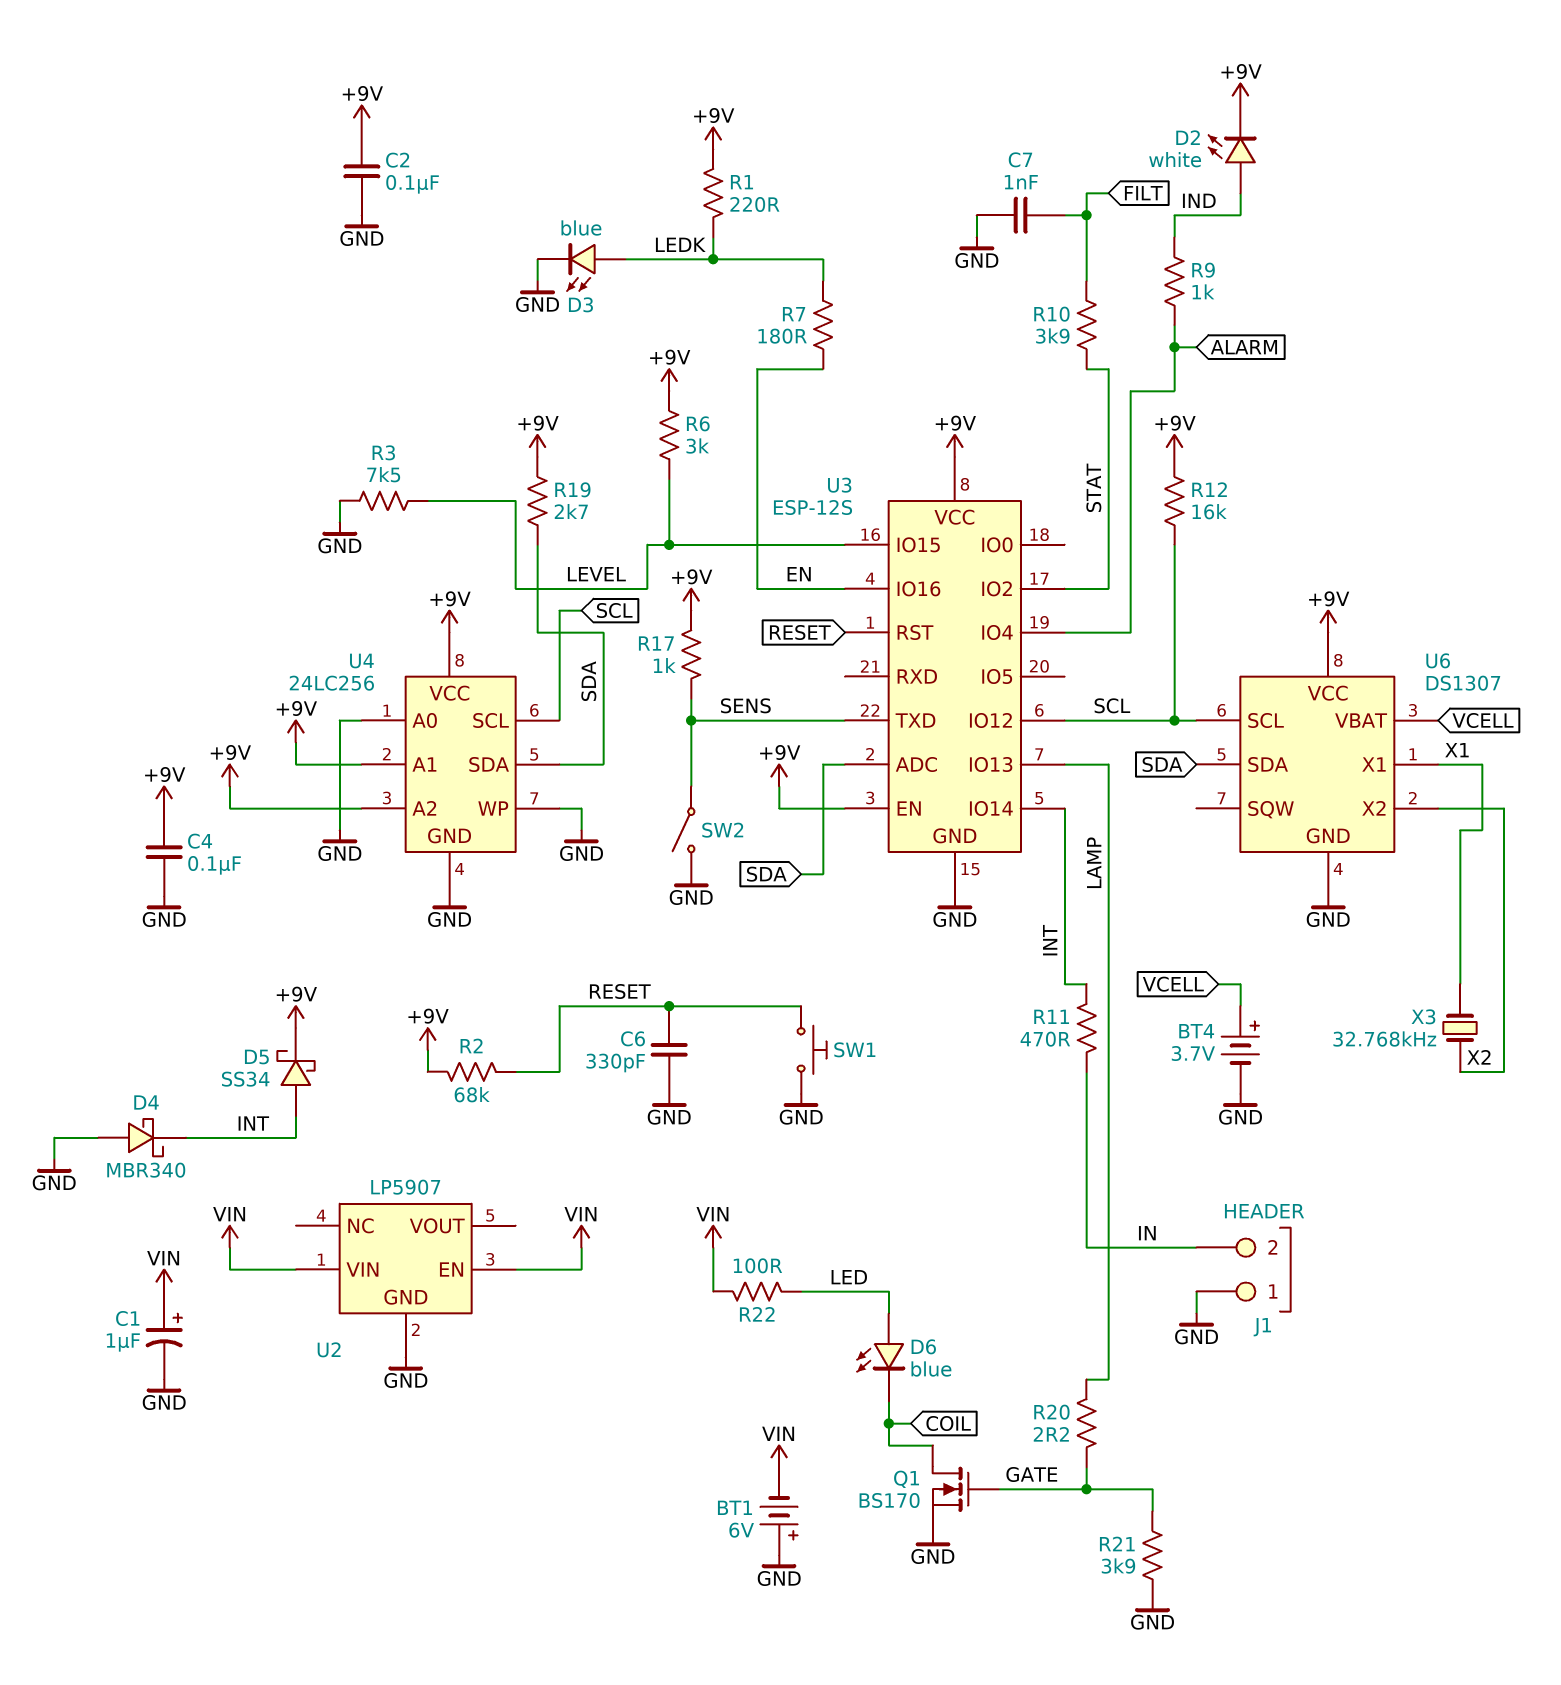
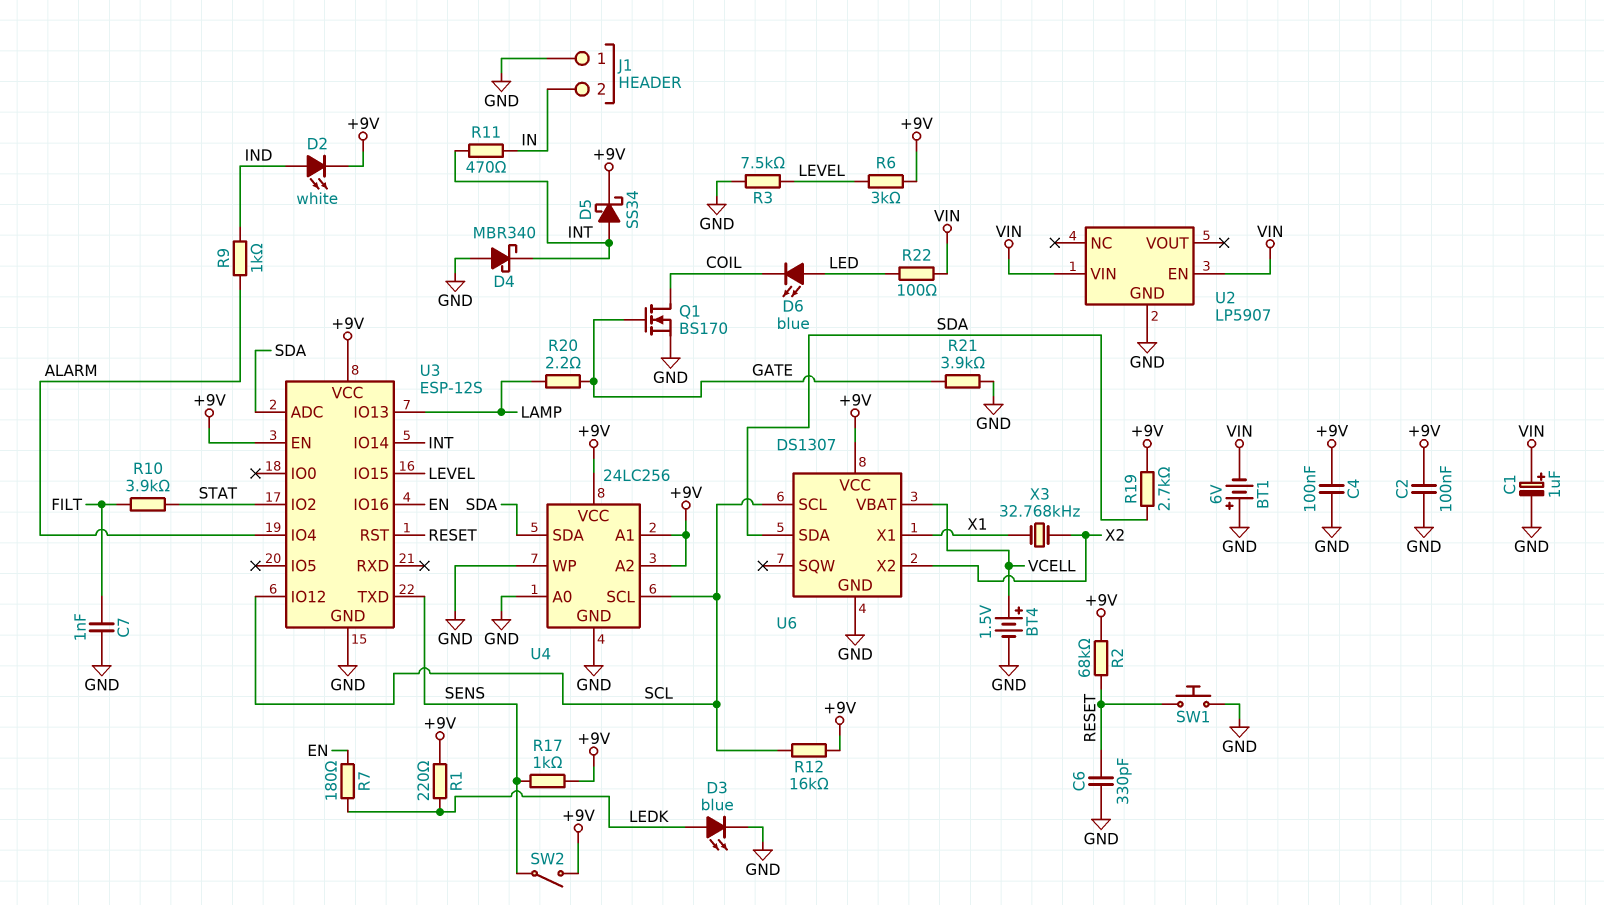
BT4: 3.7V (plus VCELL, minus GND) -> 1.5V (plus VCELL, minus GND)
SW2: switch (GND, SENS) -> switch (+9V, SENS)

